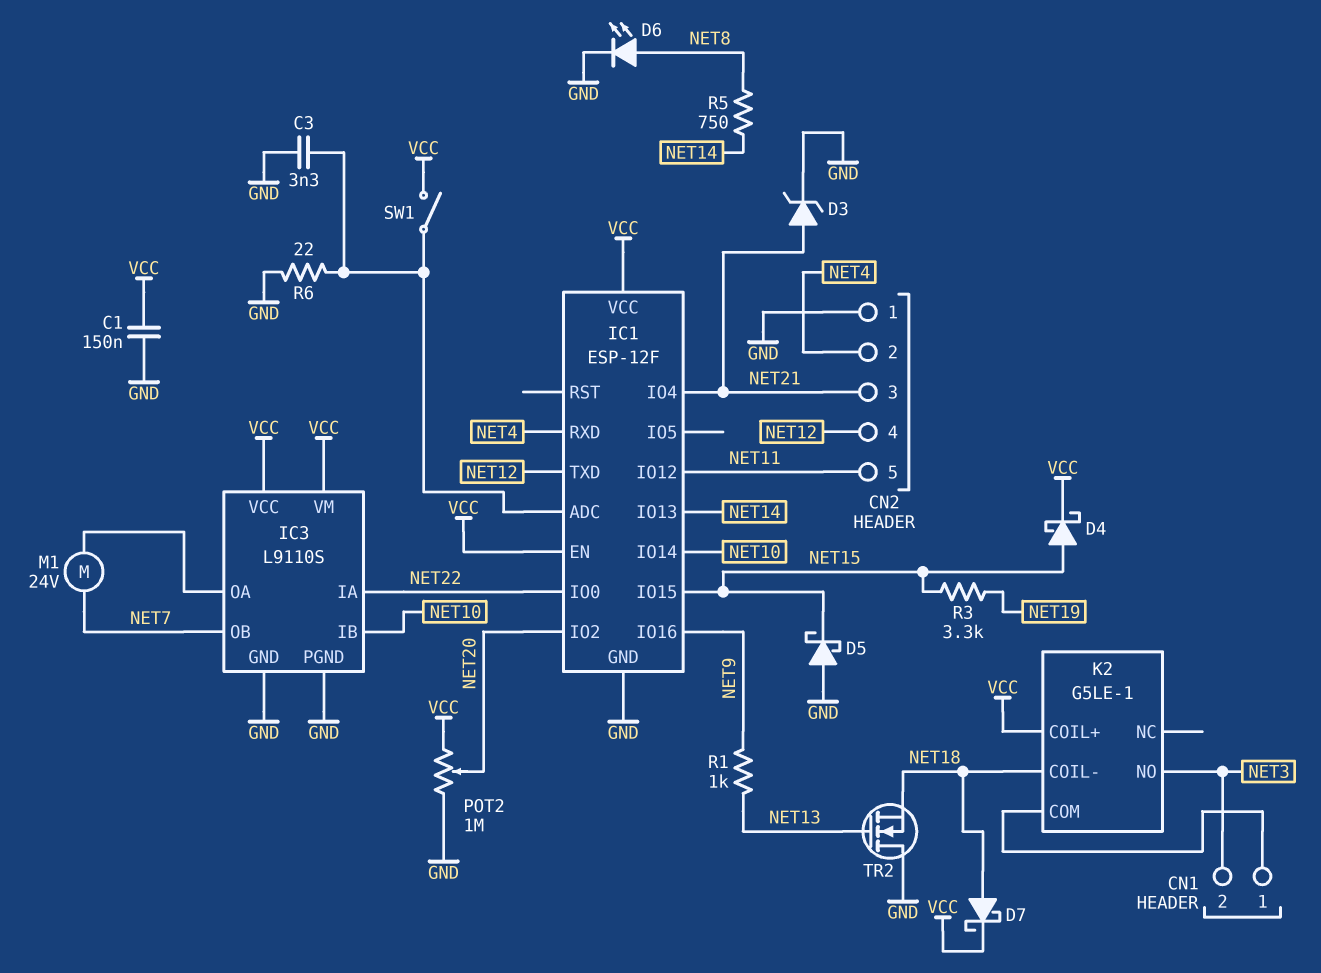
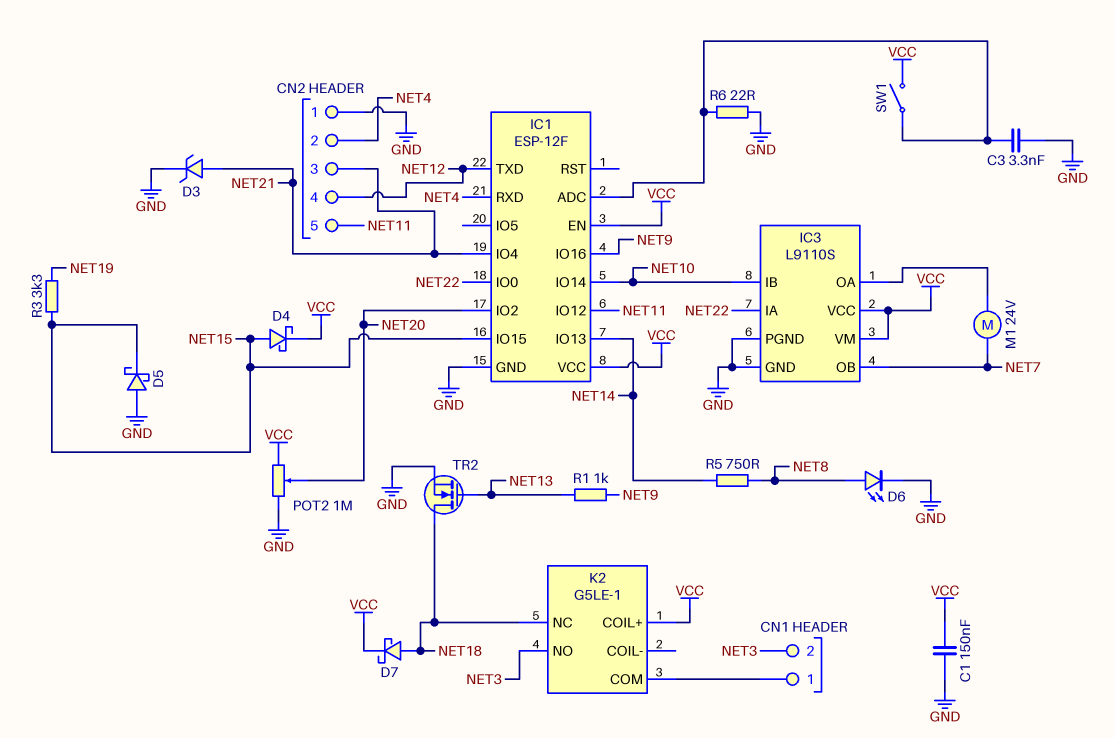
K2 pin COIL-: NET18 -> none
K2 pin NC: none -> NET18
TR2: NMOS (G NET13, D GND, S NET18) -> NMOS (G NET13, D NET18, S GND)

